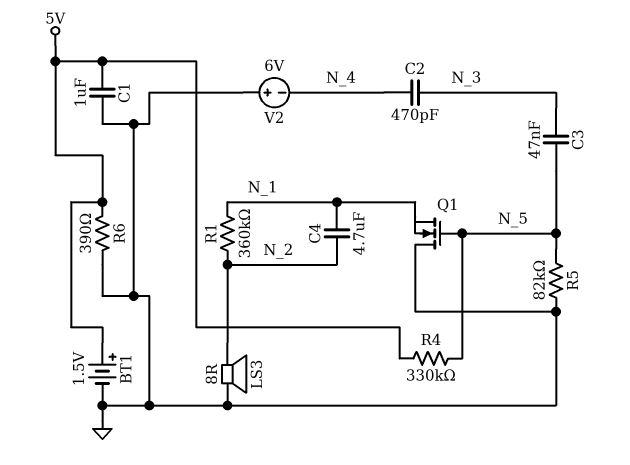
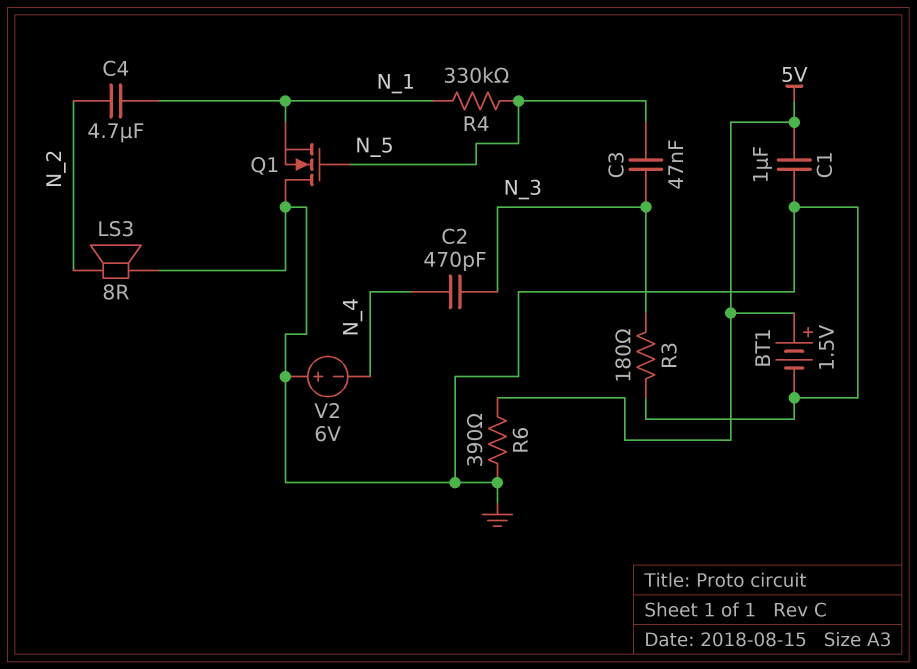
R1: 360k (N_1, N_2) -> none
R3: none -> 180 (GND, N_3)
R4: 330k (5V, N_5) -> 330k (N_1, N_5)
R5: 82k (GND, N_5) -> none

